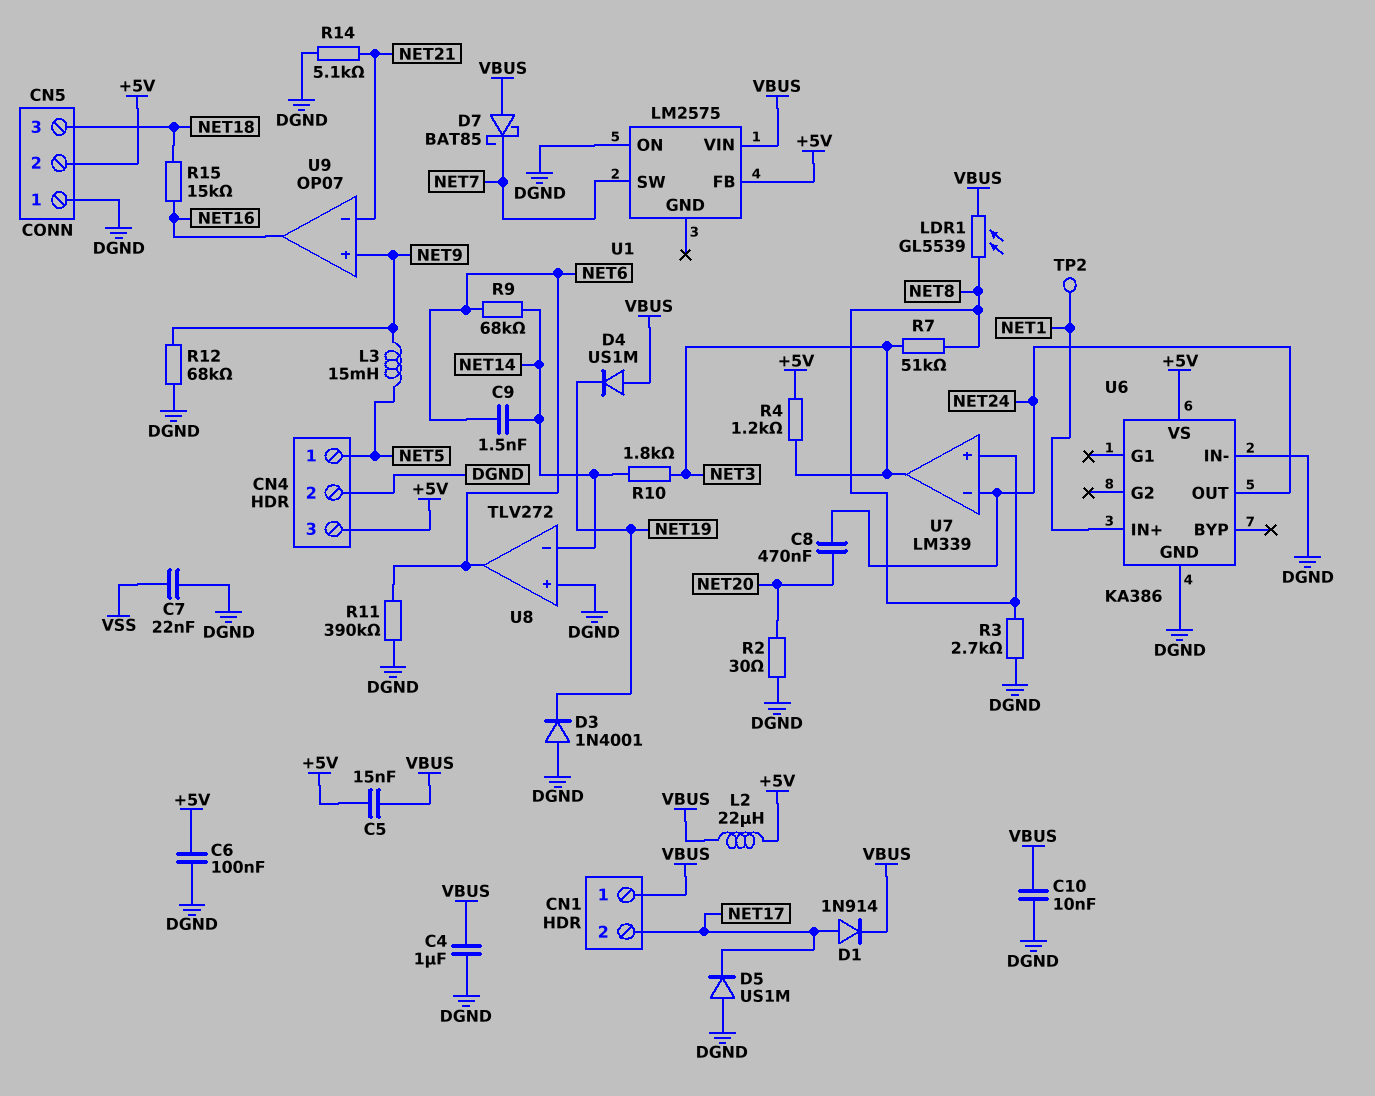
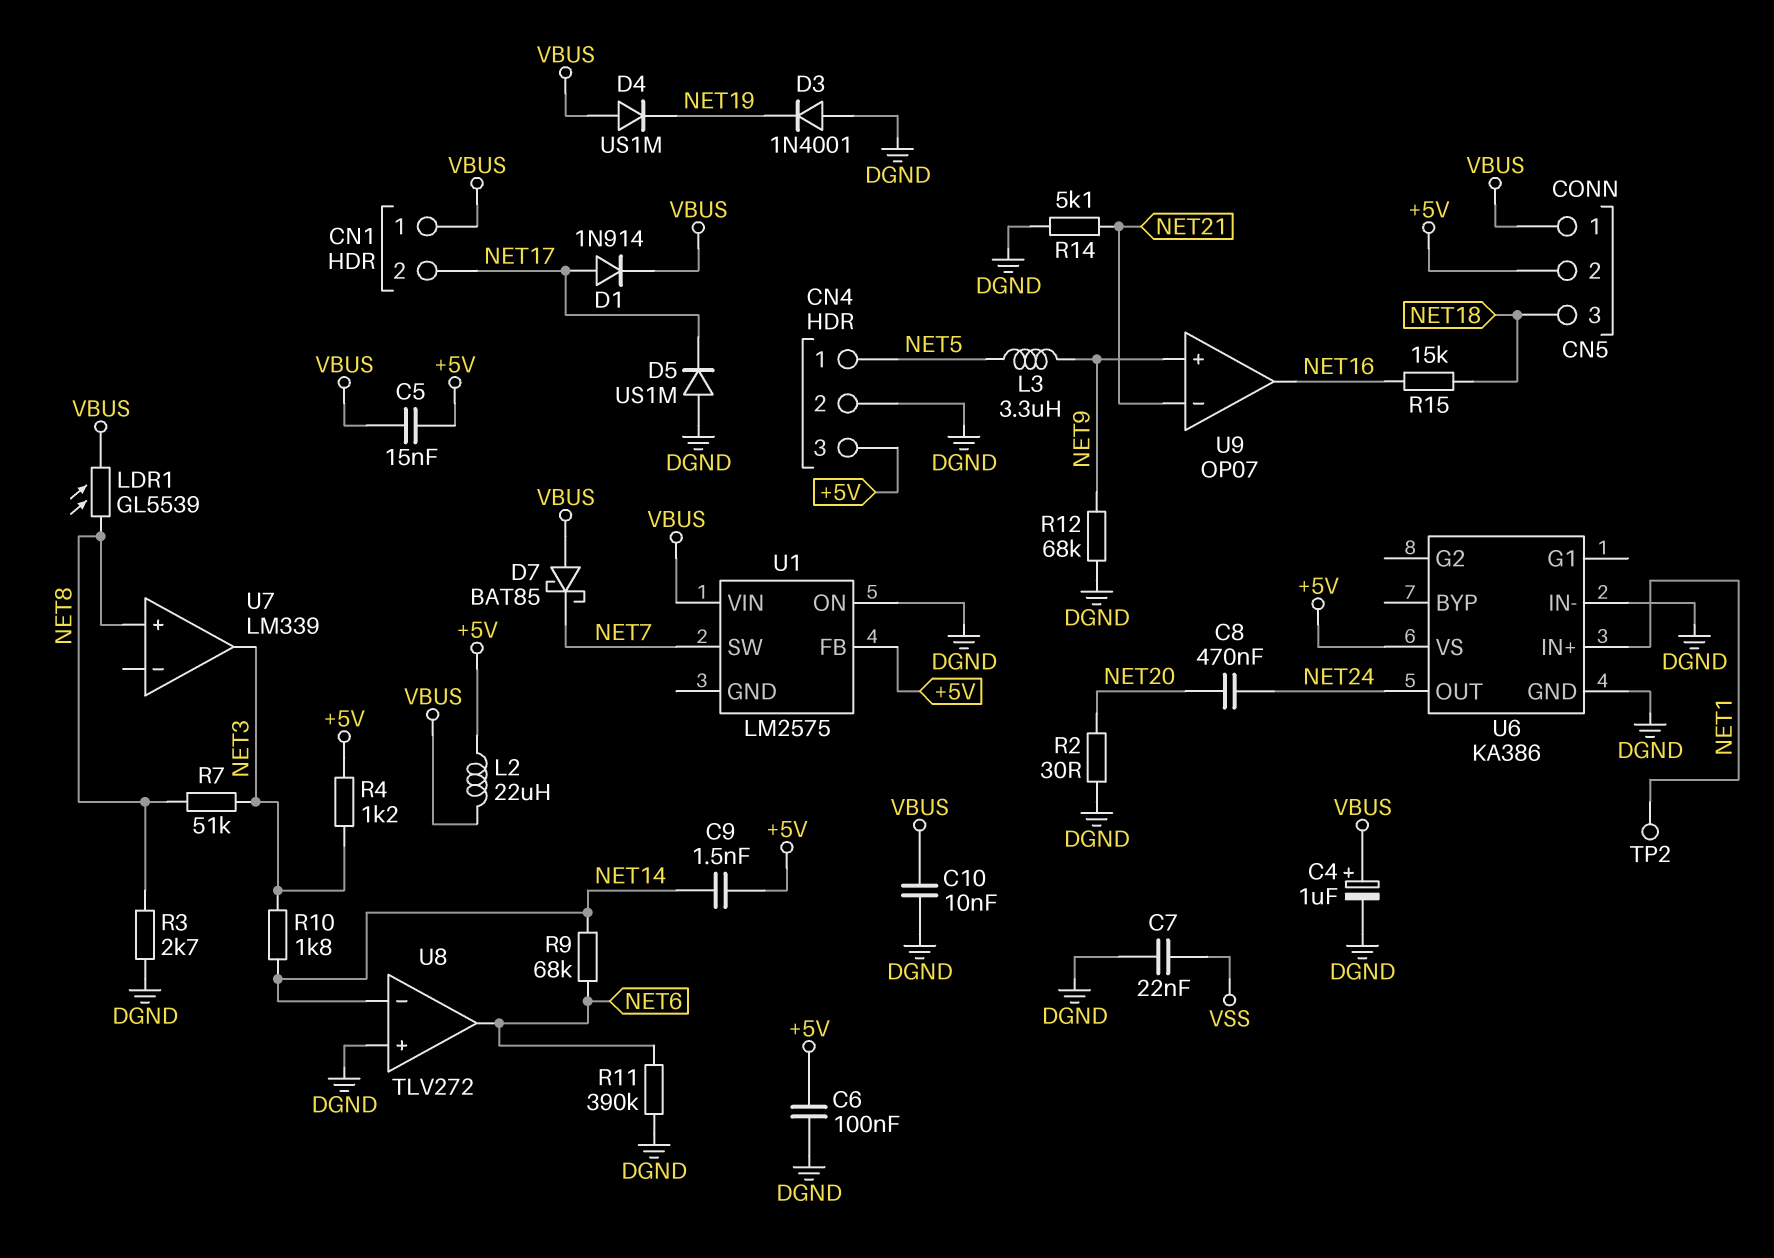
C4: 1uF (DGND, VBUS) -> 1uF (plus VBUS, minus DGND)
C9: 1.5nF (NET6, NET14) -> 1.5nF (+5V, NET14)
CN5 pin 1: DGND -> VBUS
L3: 15mH (NET5, NET9) -> 3.3uH (NET5, NET9)
U7 pin in-: NET24 -> none

